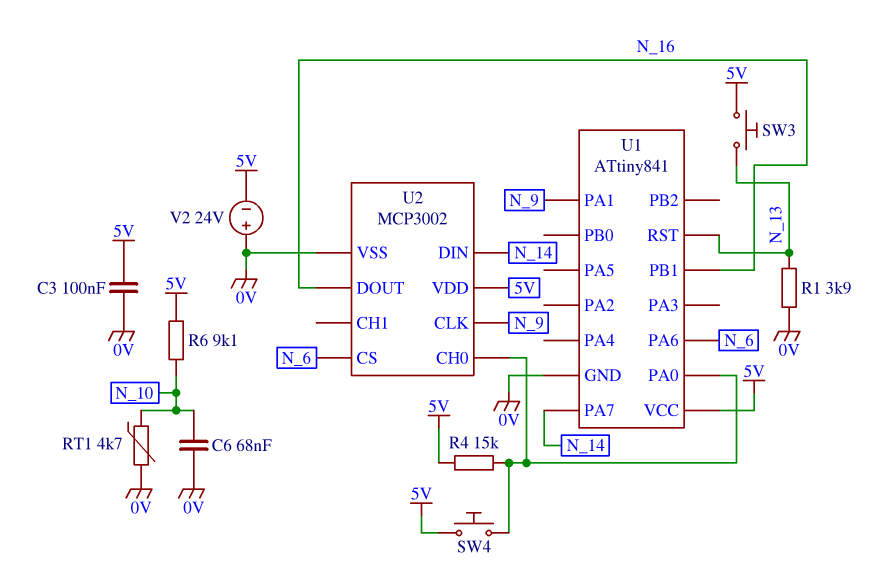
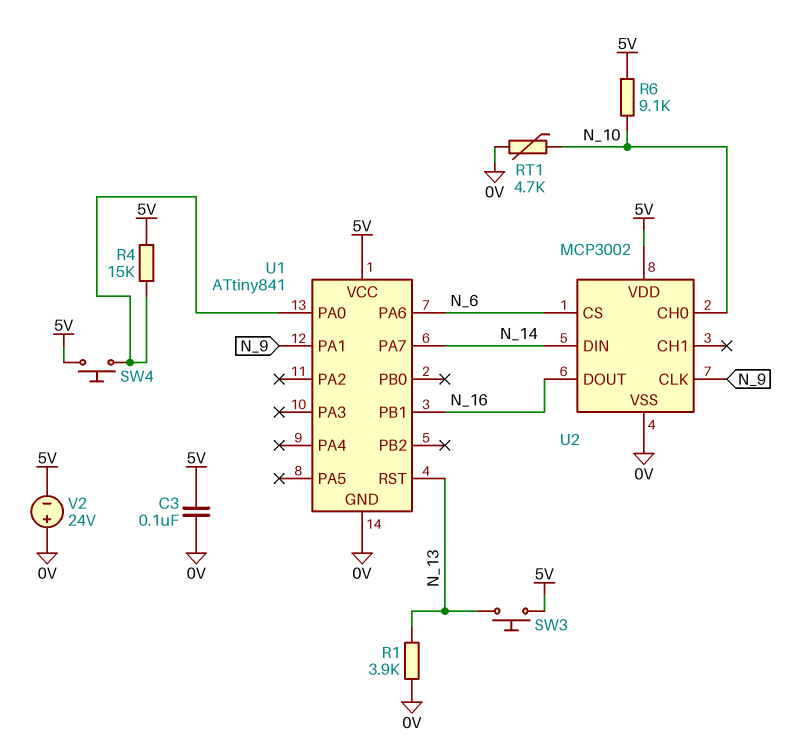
C6: 68nF (0V, N_10) -> none
U2 pin CH0: U1/PA0 -> N_10

